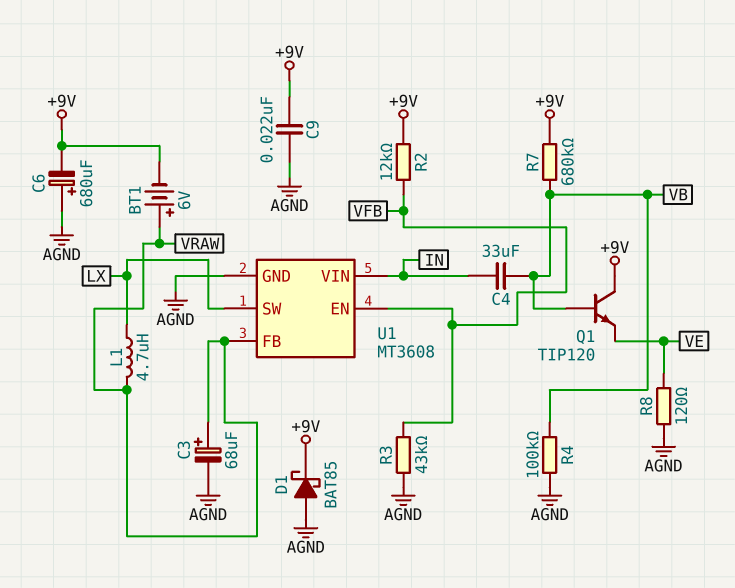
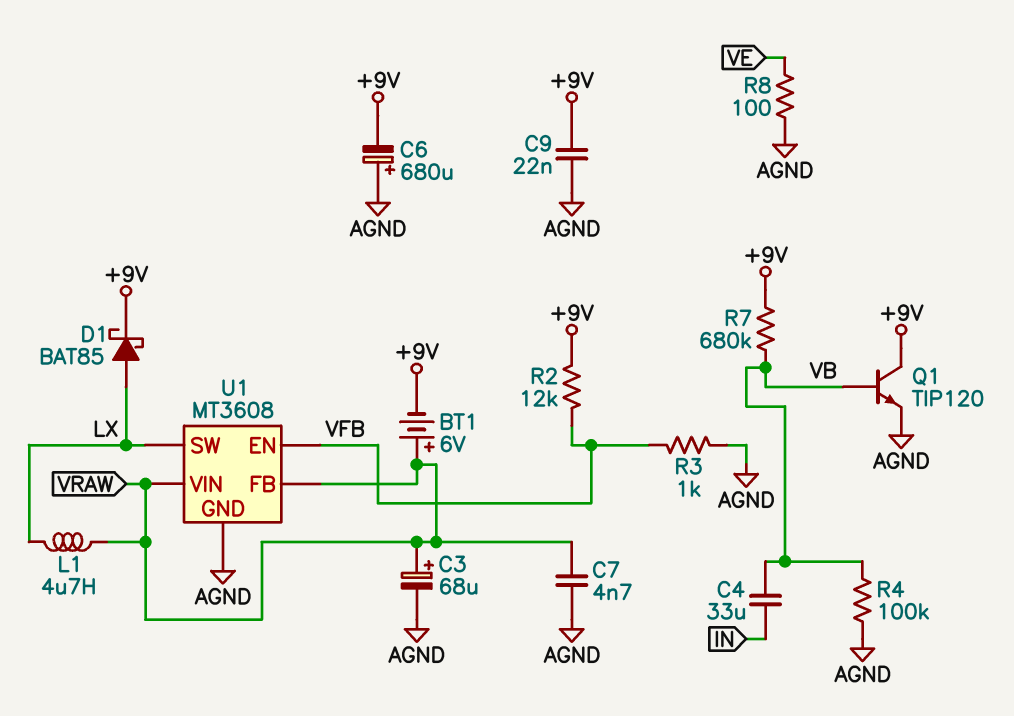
C7: none -> 4.7nF (AGND, VRAW)
D1: schottky BAT85 (A AGND, K +9V) -> schottky BAT85 (A LX, K +9V)
Q1: NPN TIP120 (B VB, C +9V, E VE) -> NPN TIP120 (B VB, C +9V, E AGND)
R3: 43k (AGND, VFB) -> 1k (AGND, VFB)
R8: 120 (AGND, VE) -> 100 (AGND, VE)
U1 pin VIN: IN -> VRAW

